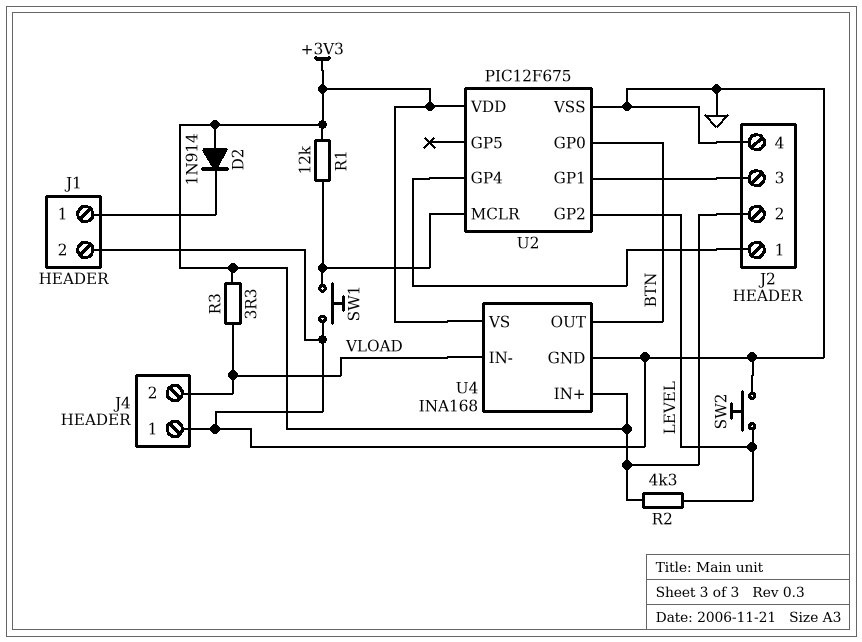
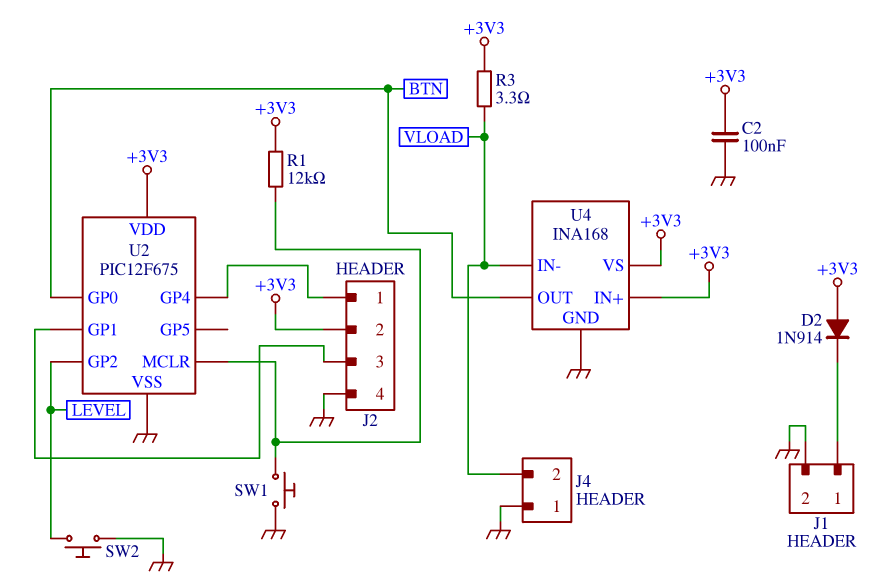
C2: none -> 100nF (+3V3, GND)
R2: 4.3k (+3V3, LEVEL) -> none

